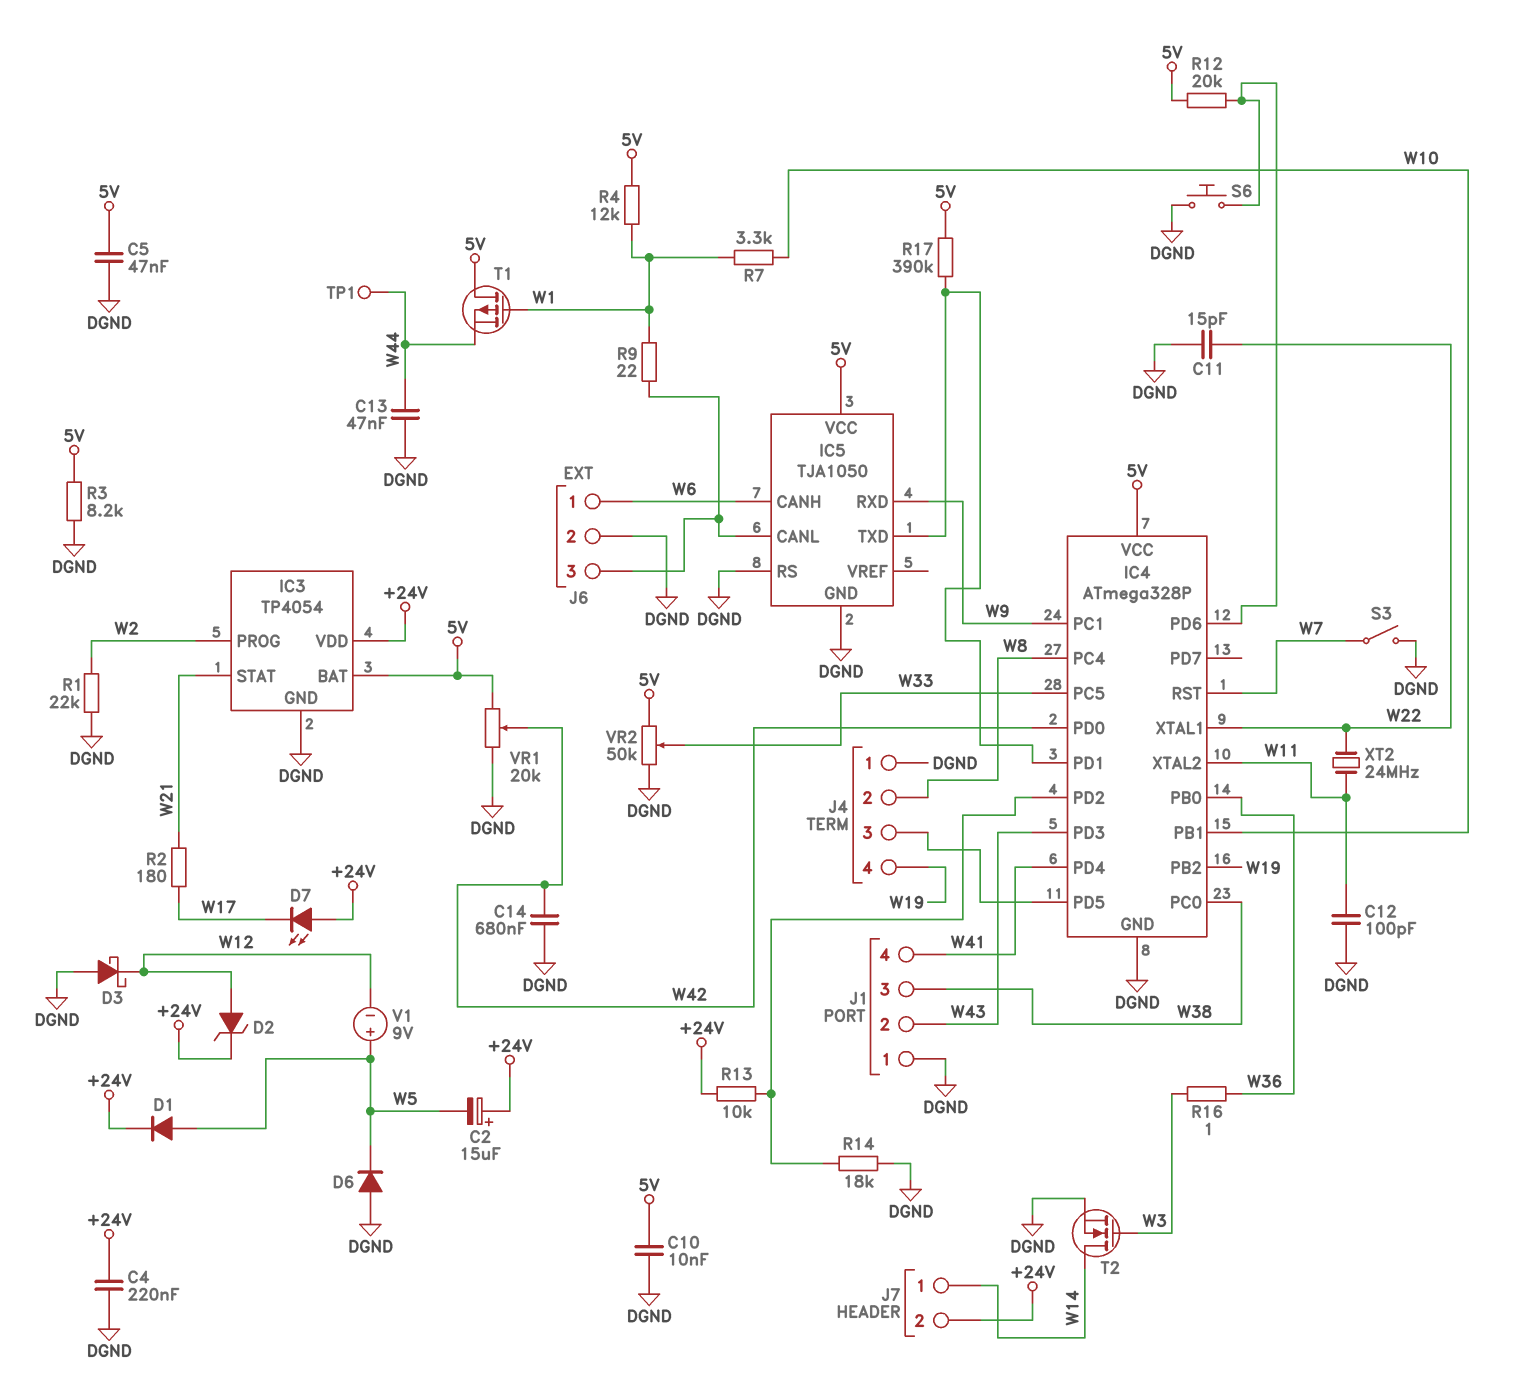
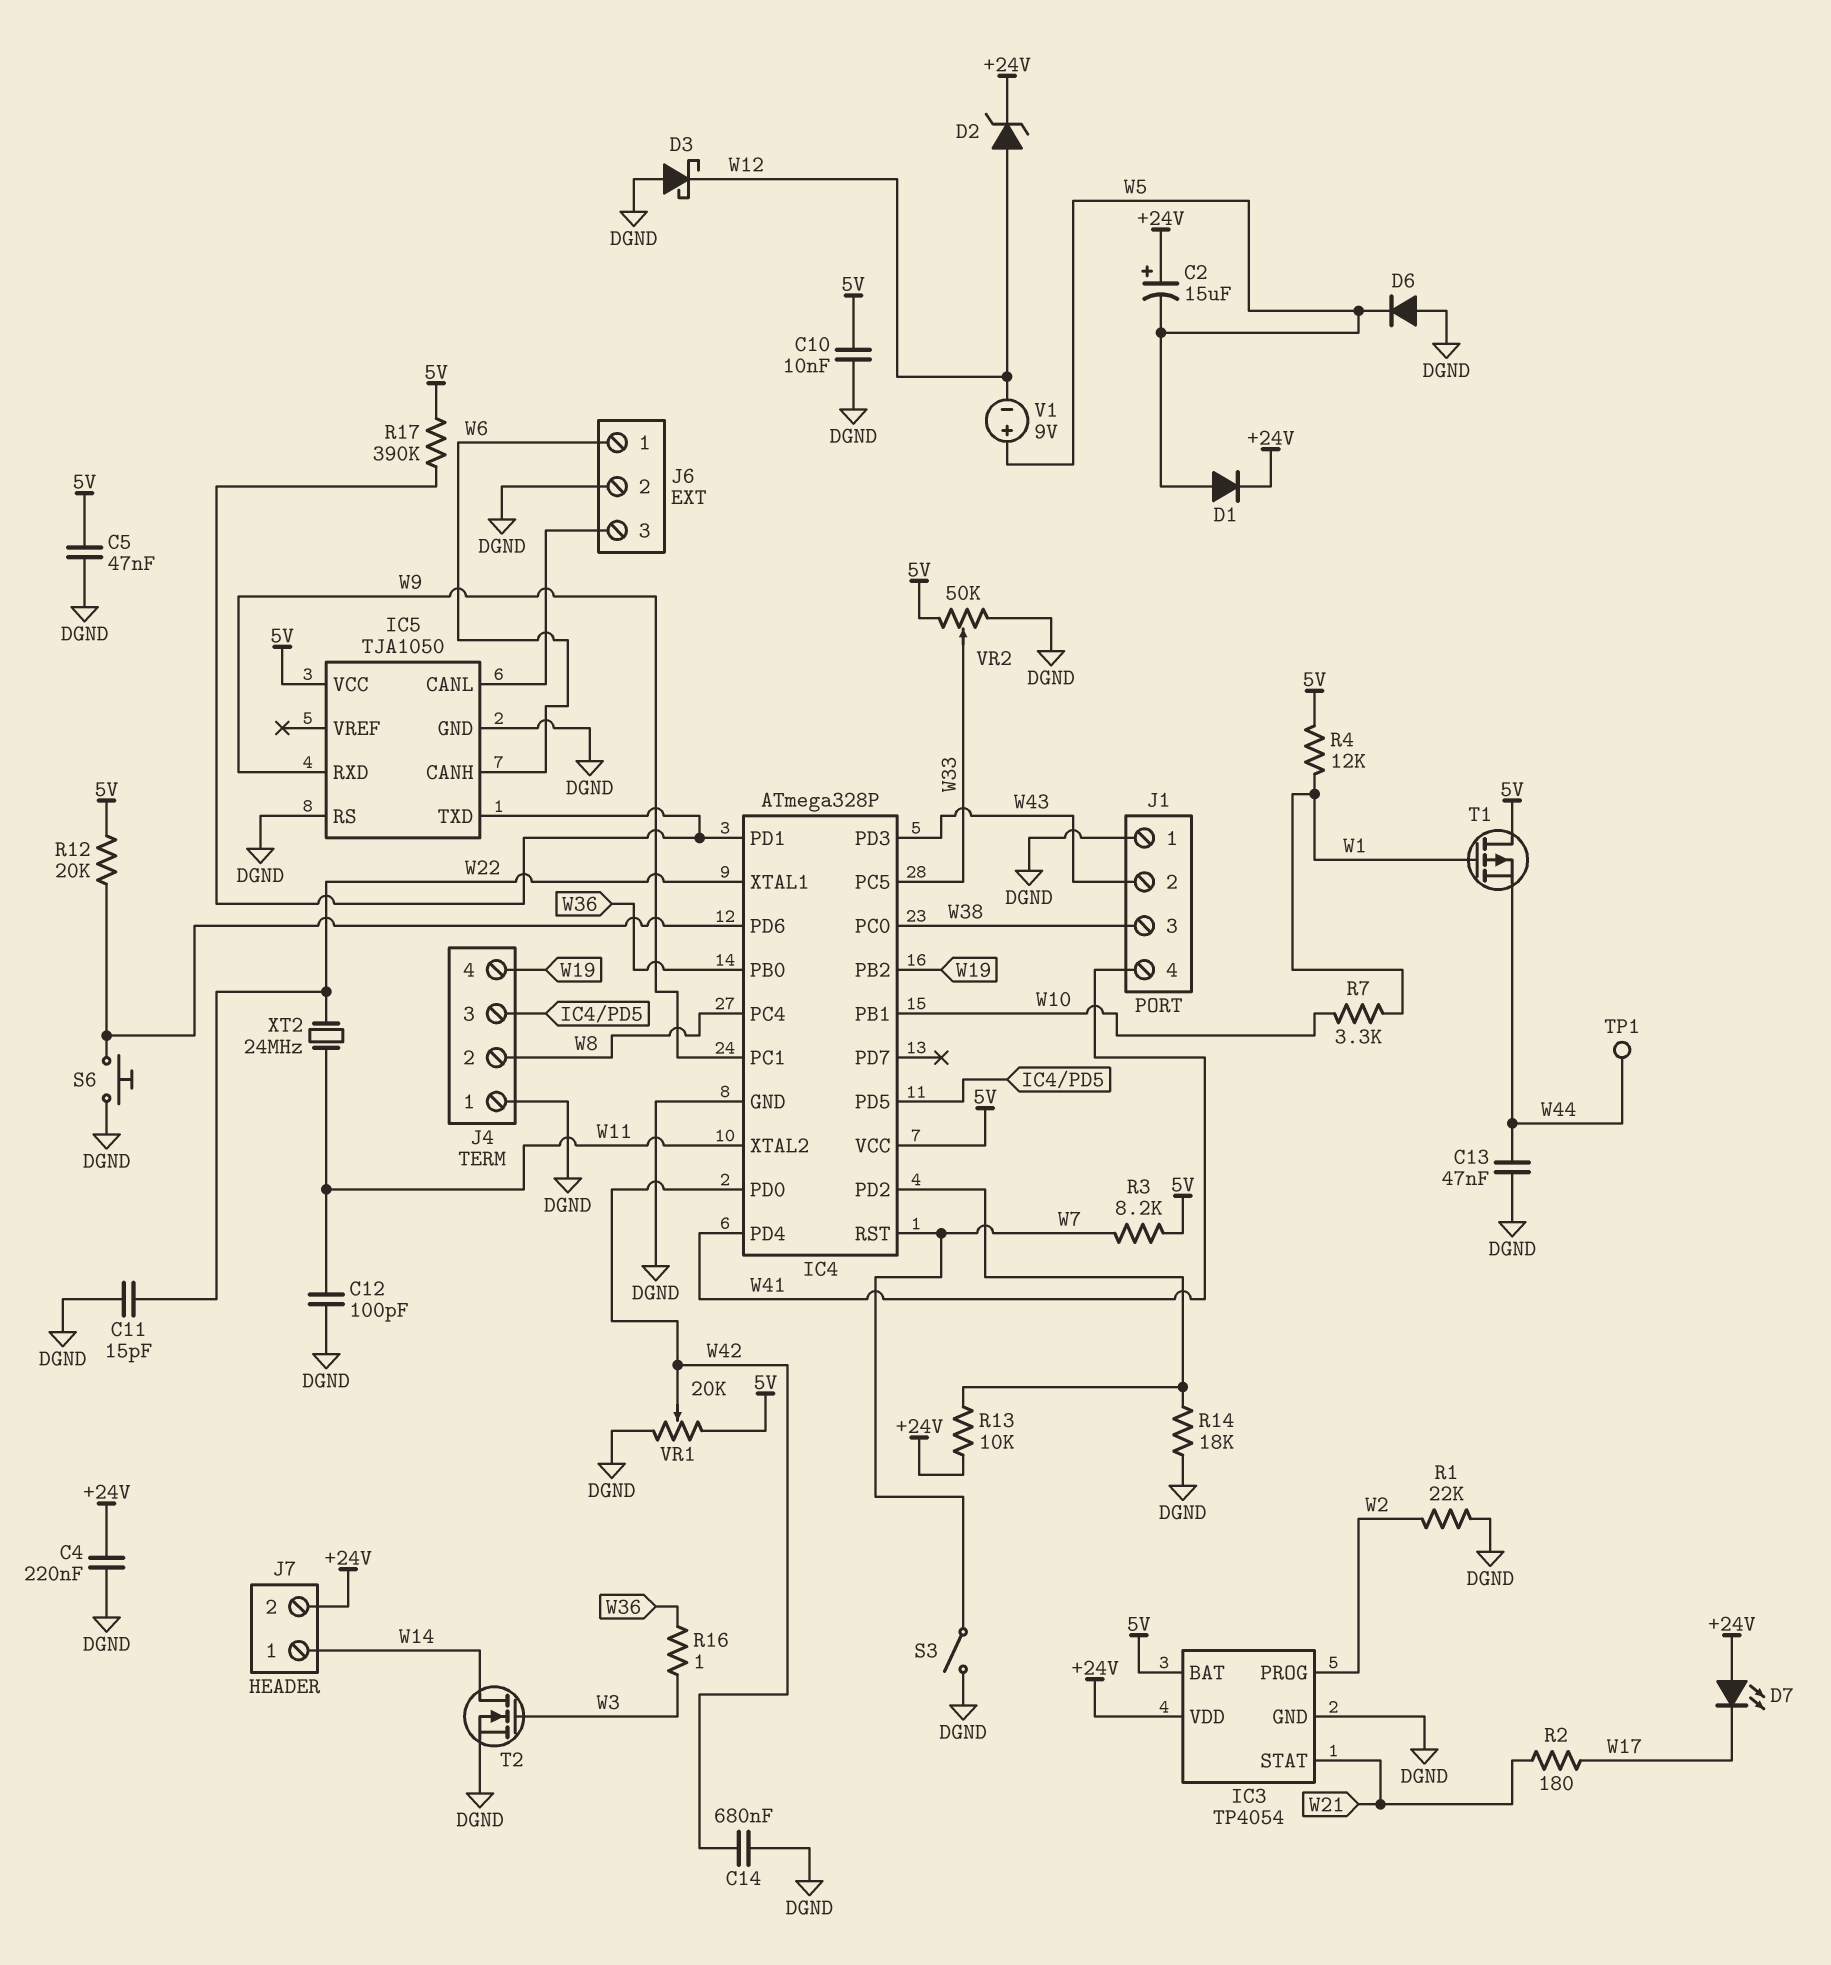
R3: 8.2k (5V, DGND) -> 8.2k (5V, W7)
R9: 22 (IC5/CANL, W1) -> none

